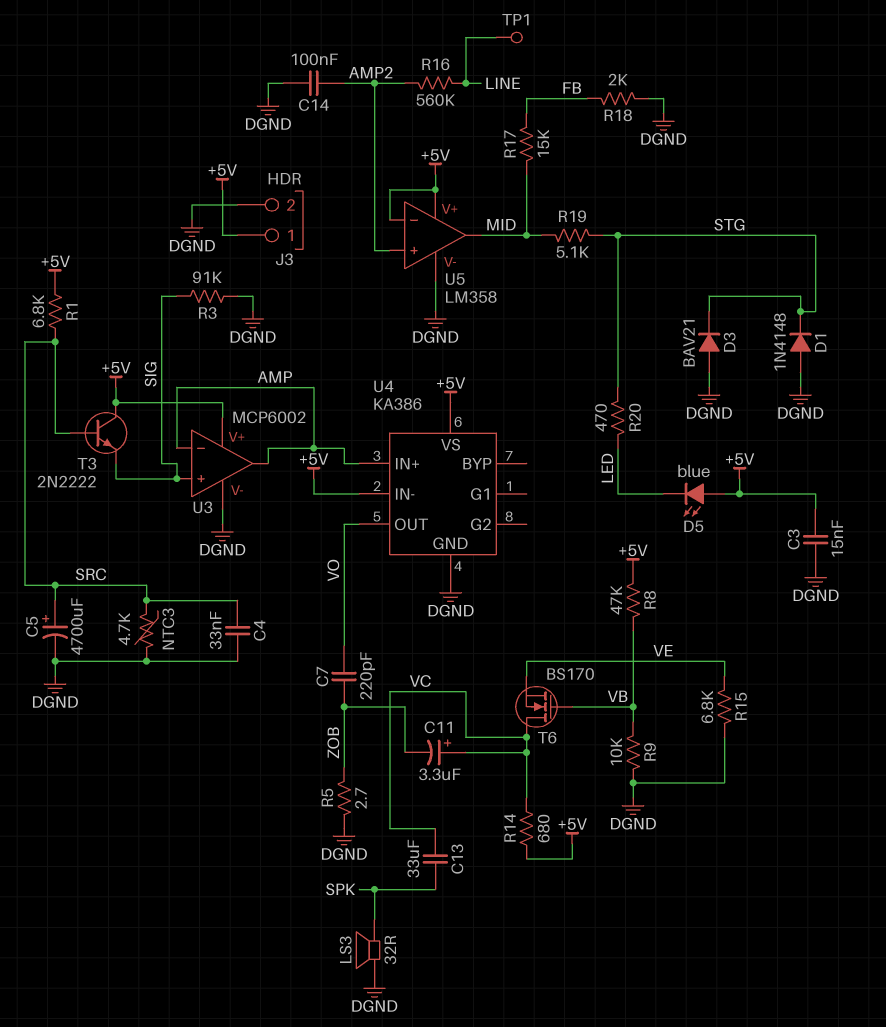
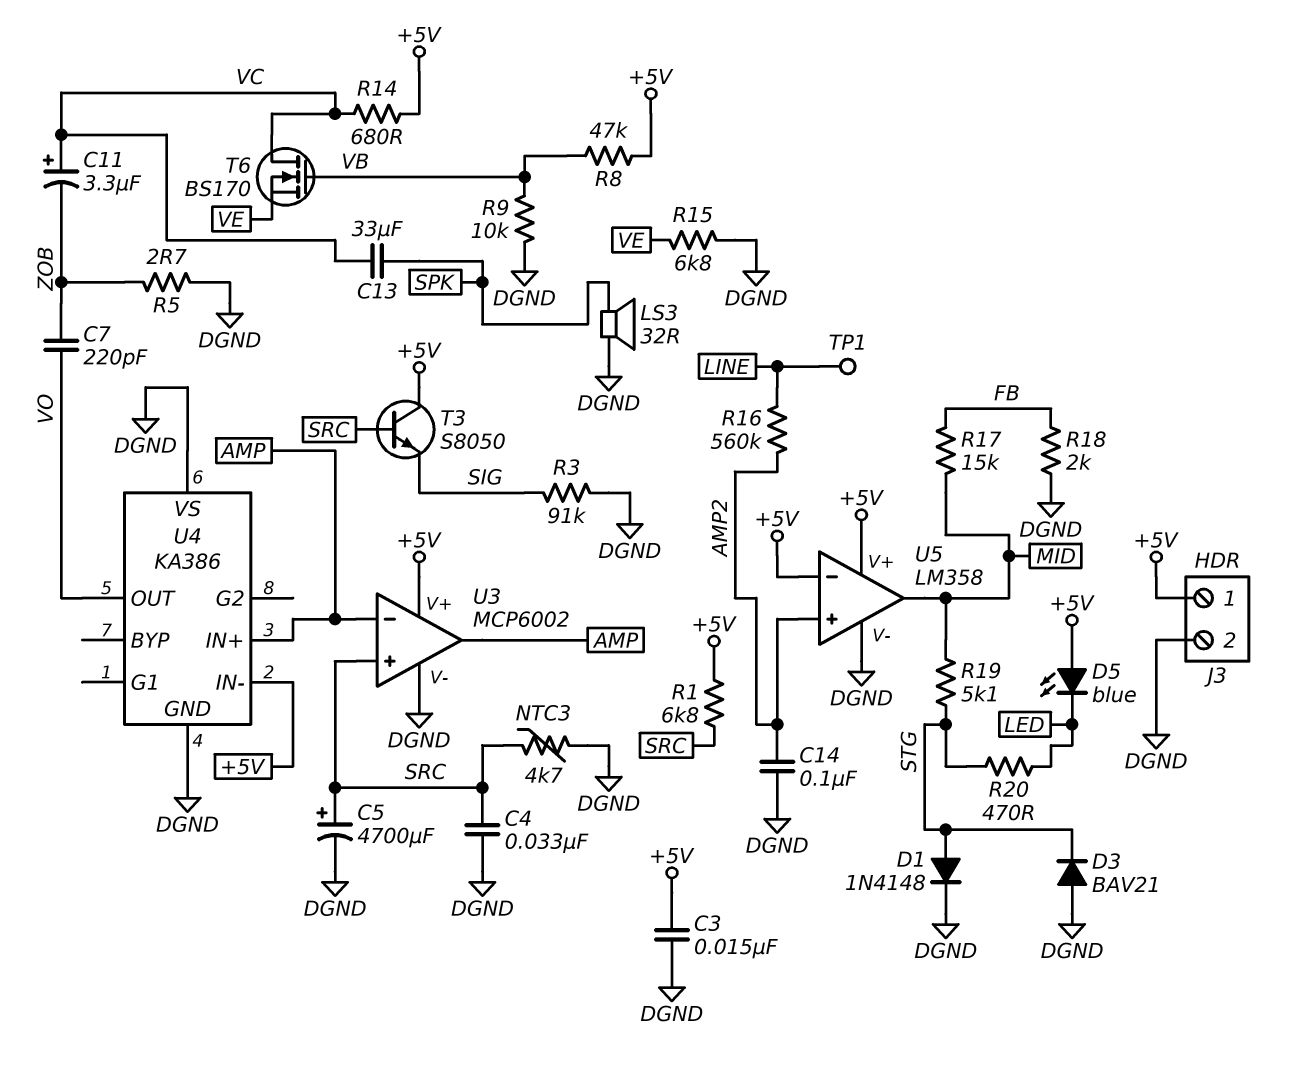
D1: diode 1N4148 (A DGND, K STG) -> diode 1N4148 (A STG, K DGND)
T3: NPN 2N2222 (B SRC, C +5V, E SIG) -> NPN S8050 (B SRC, C +5V, E SIG)
U3 pin in+: SIG -> SRC
U4 pin VS: +5V -> DGND

